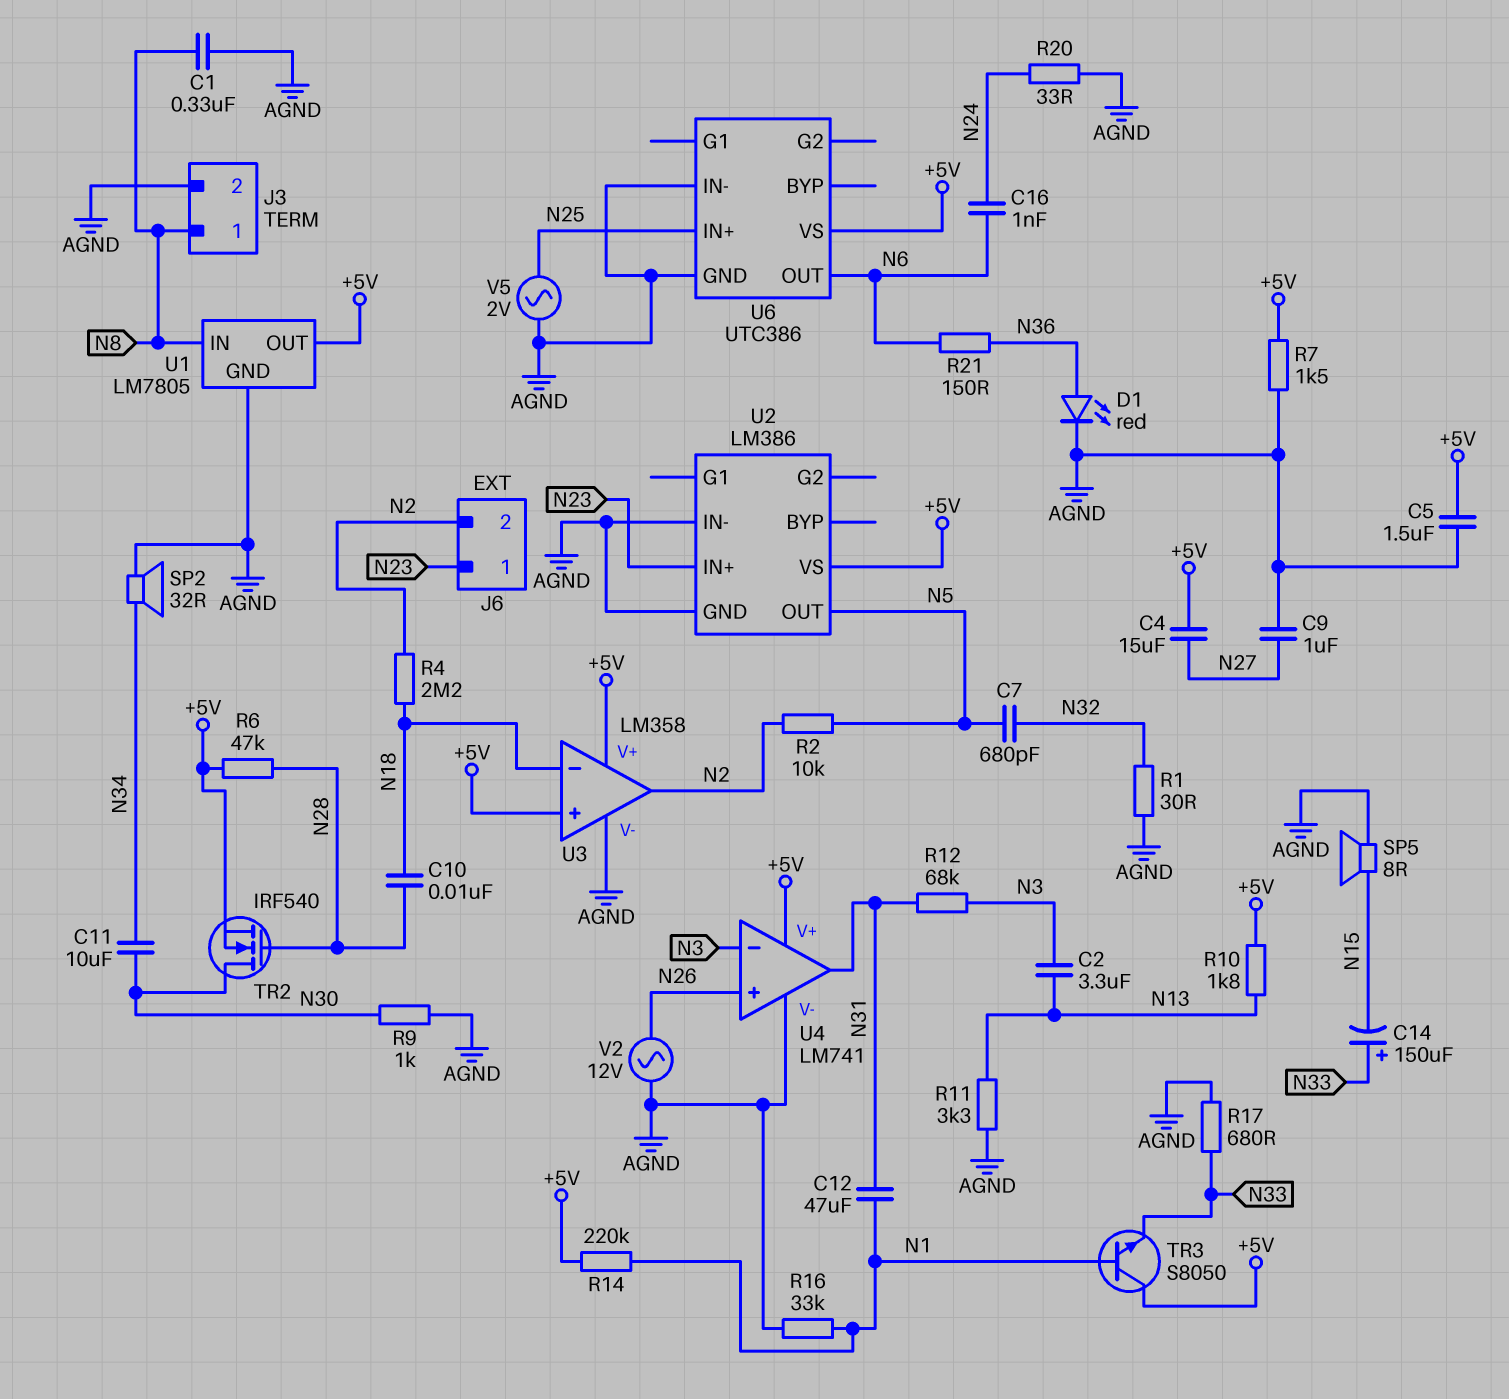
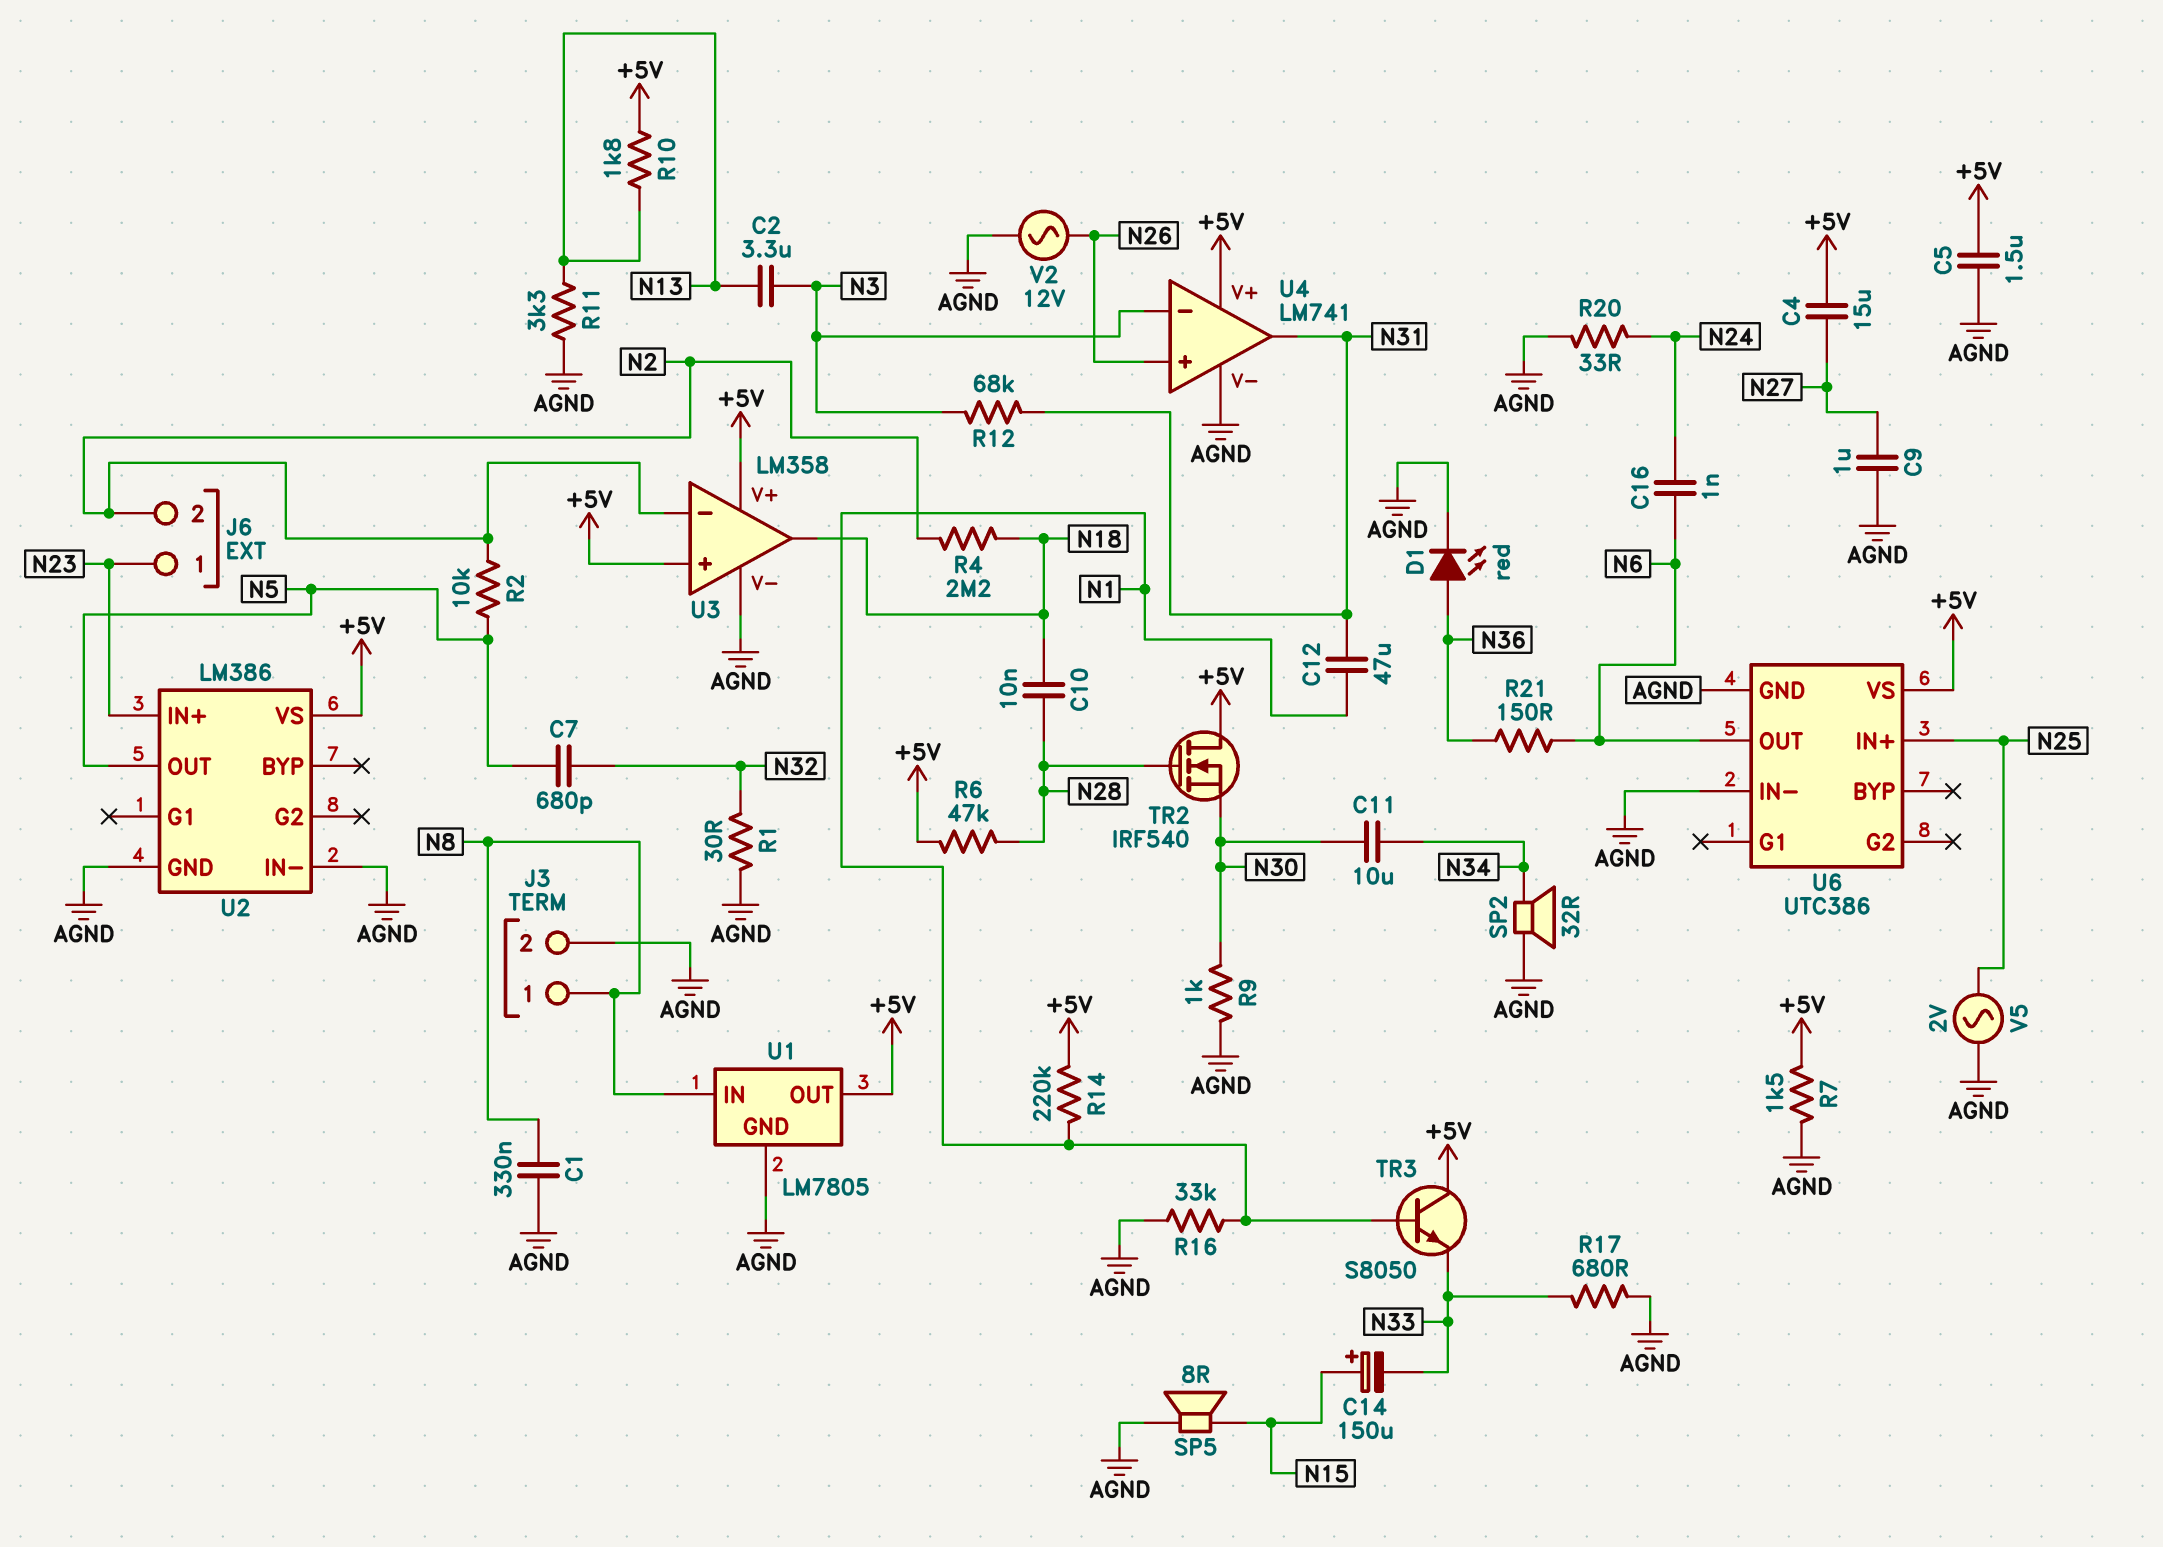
C14: 150uF (plus N33, minus N15) -> 150uF (plus N15, minus N33)
TR2: NMOS IRF540 (G N28, D N30, S +5V) -> NMOS IRF540 (G N28, D +5V, S N30)
U3 pin in-: N18 -> N2
U3 pin out: N2 -> N18

